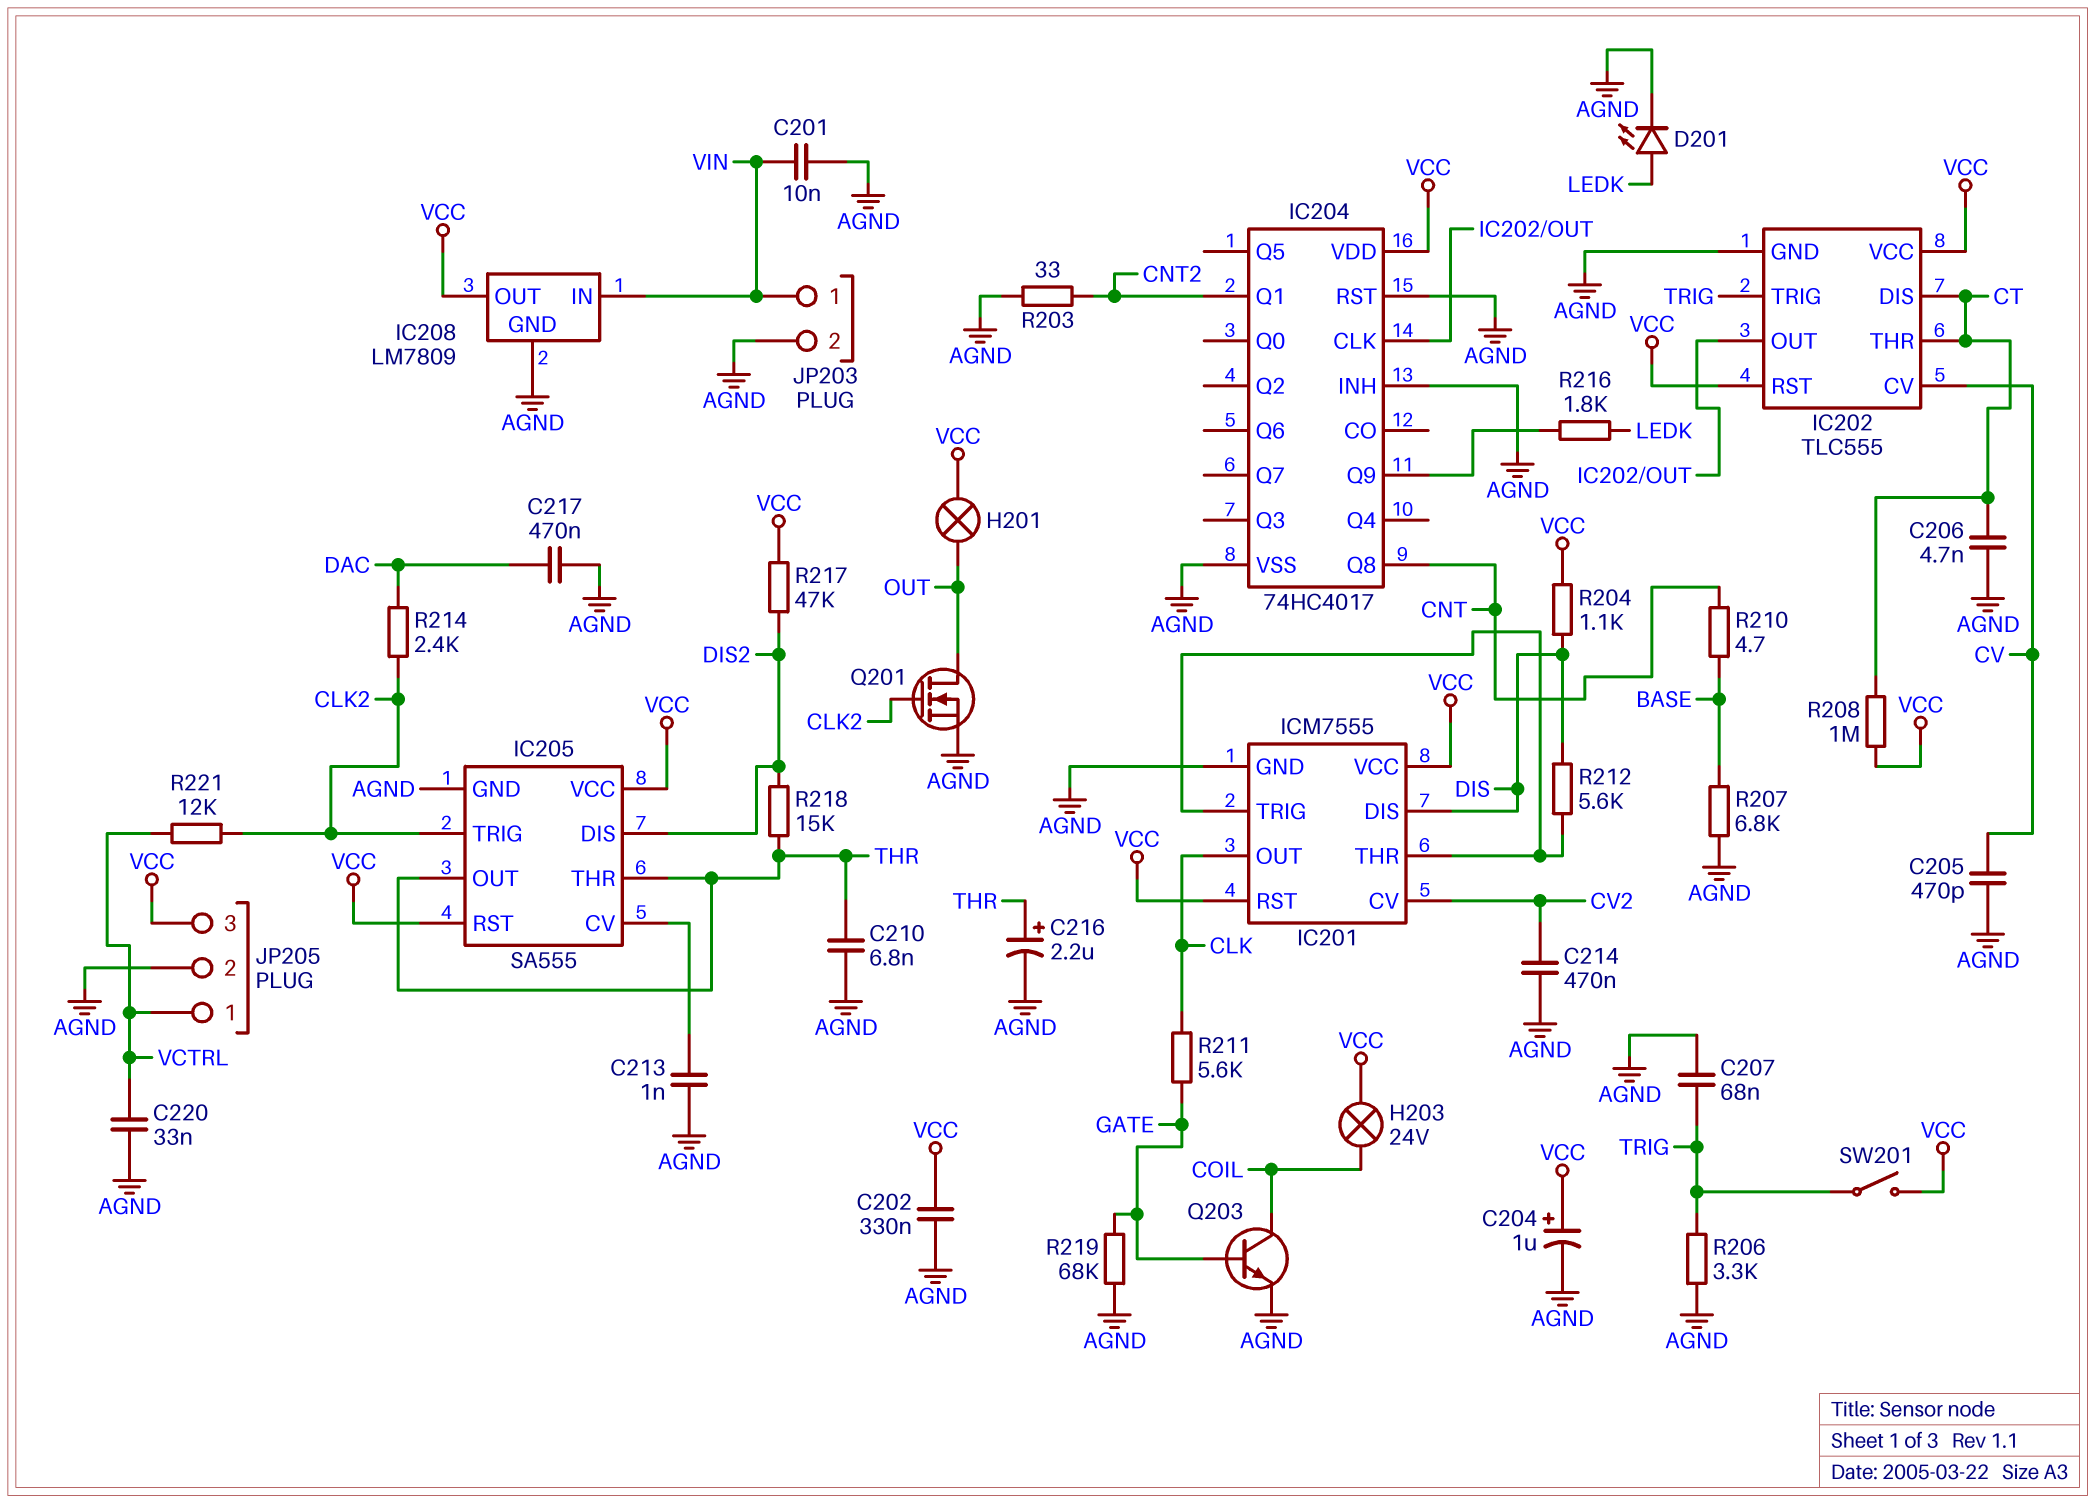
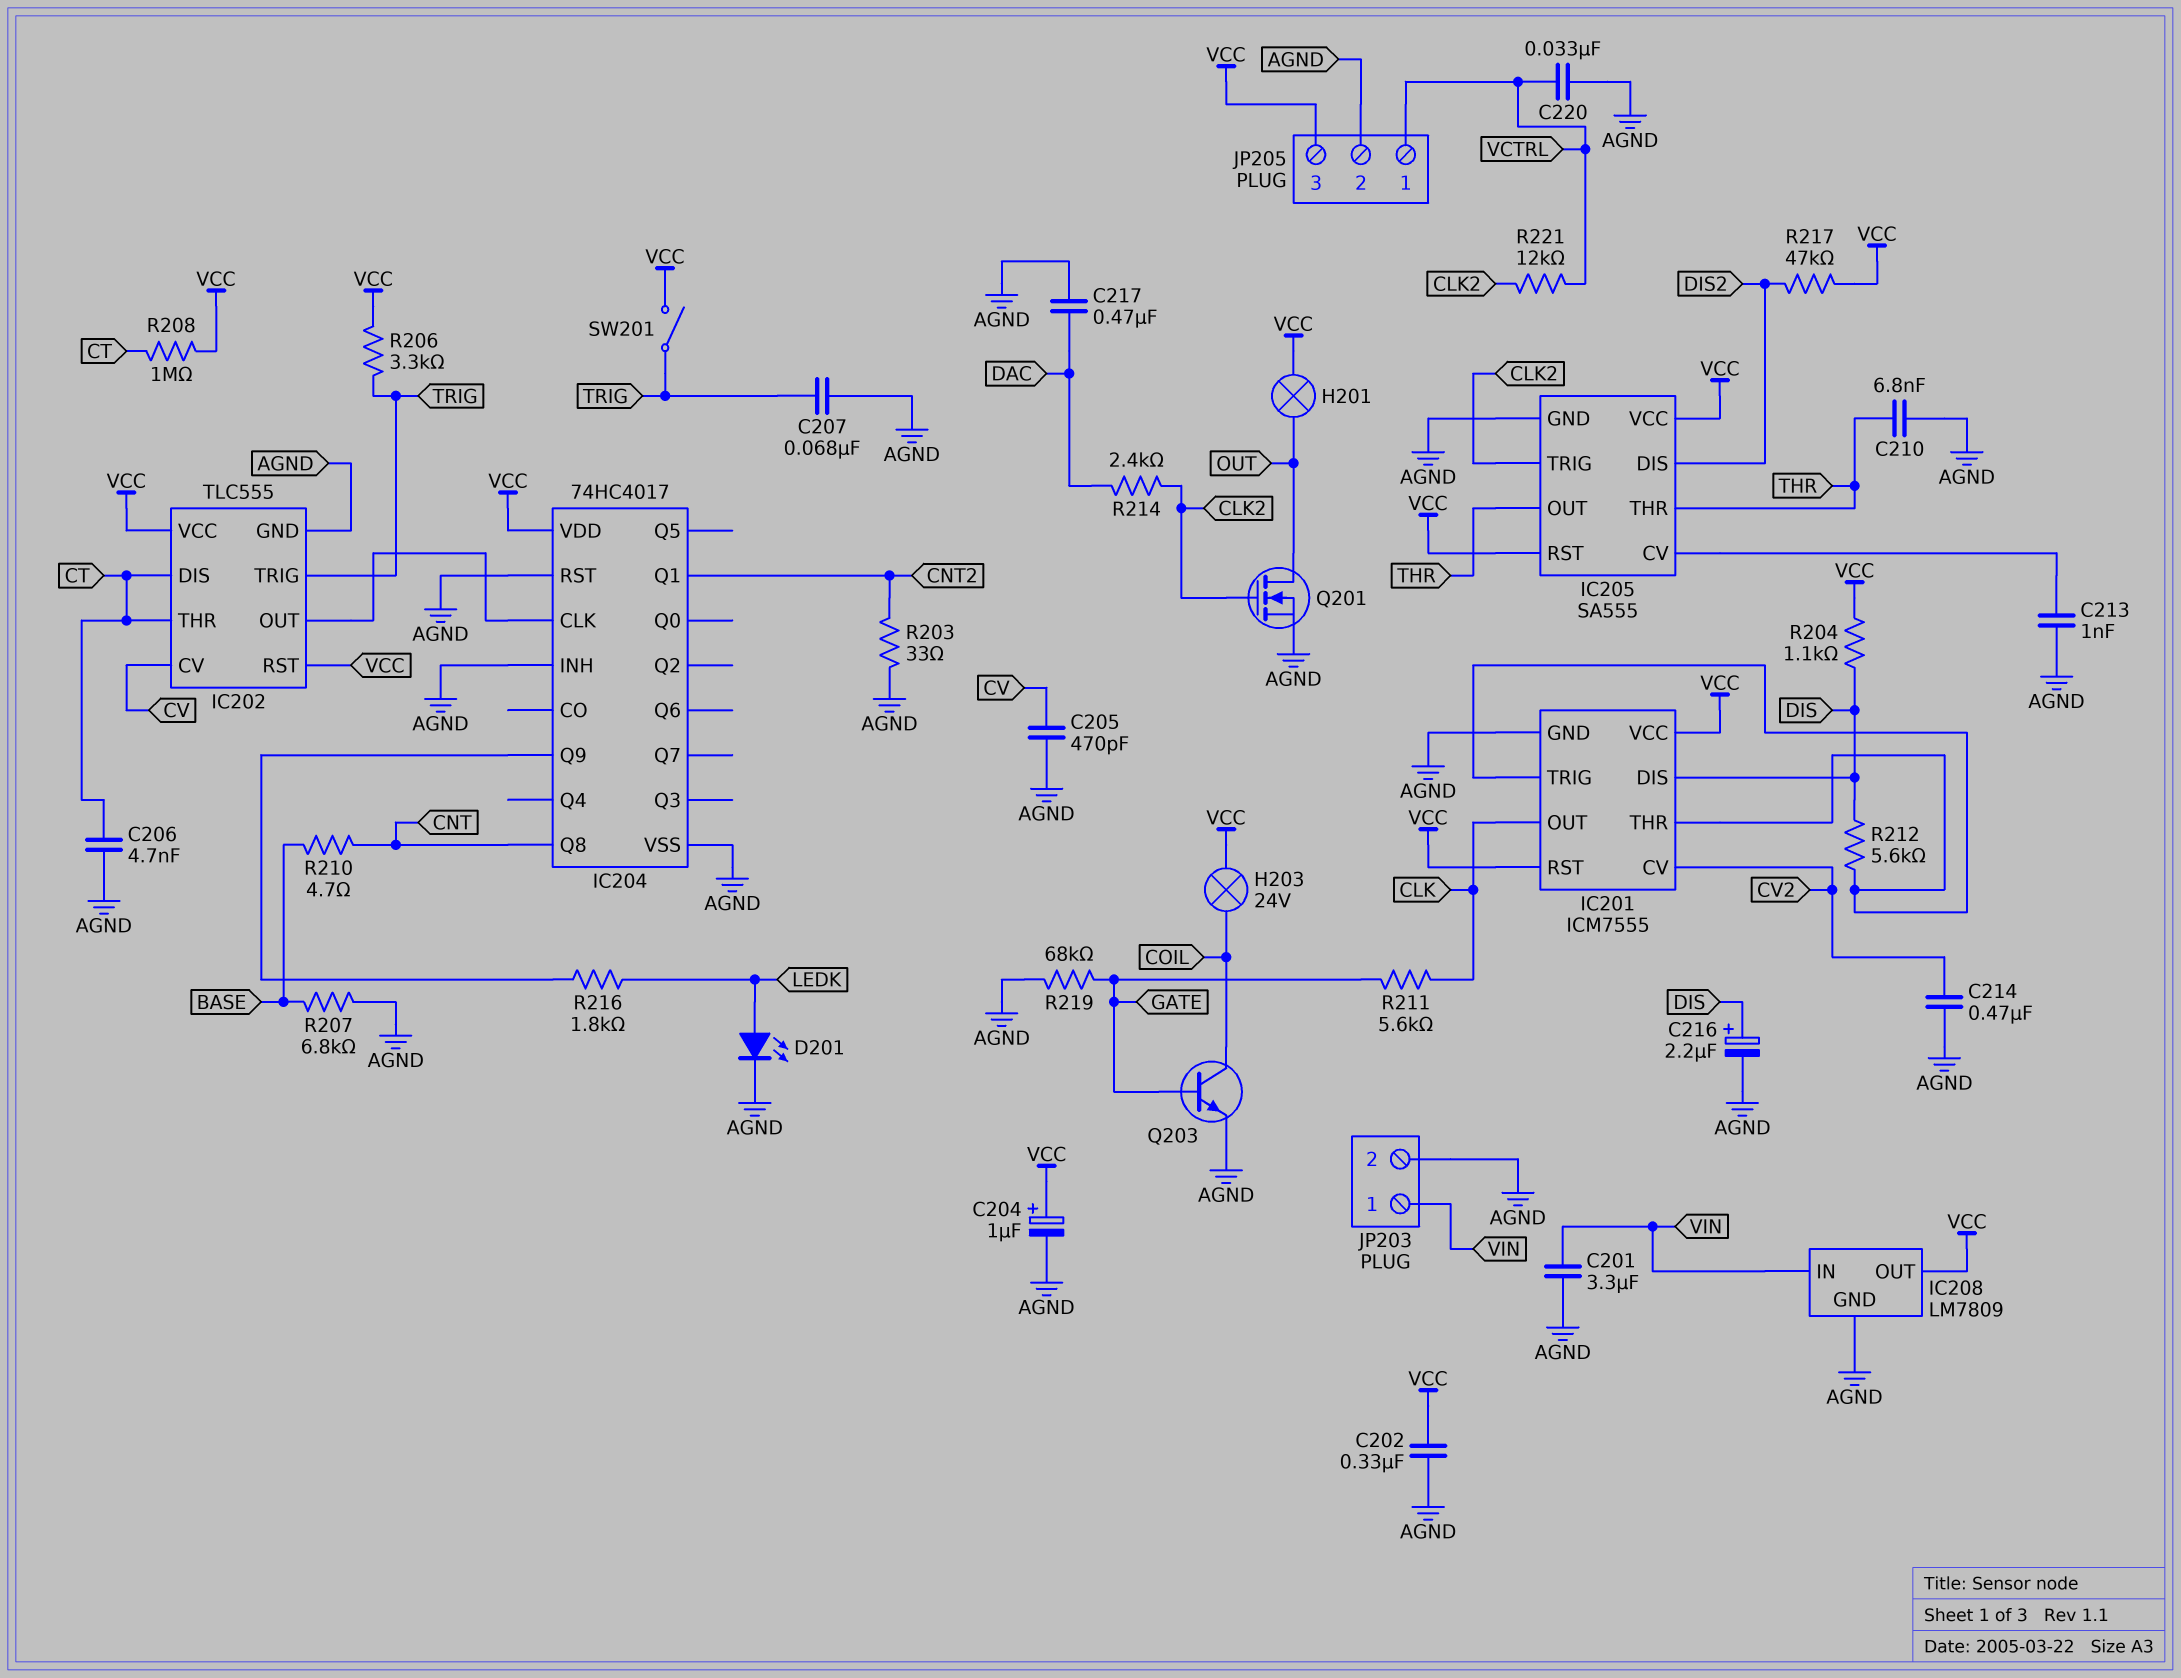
C201: 10nF (AGND, VIN) -> 3.3uF (AGND, VIN)
C216: 2.2uF (plus THR, minus AGND) -> 2.2uF (plus DIS, minus AGND)
R206: 3.3k (AGND, TRIG) -> 3.3k (TRIG, VCC)
R218: 15k (DIS2, THR) -> none

